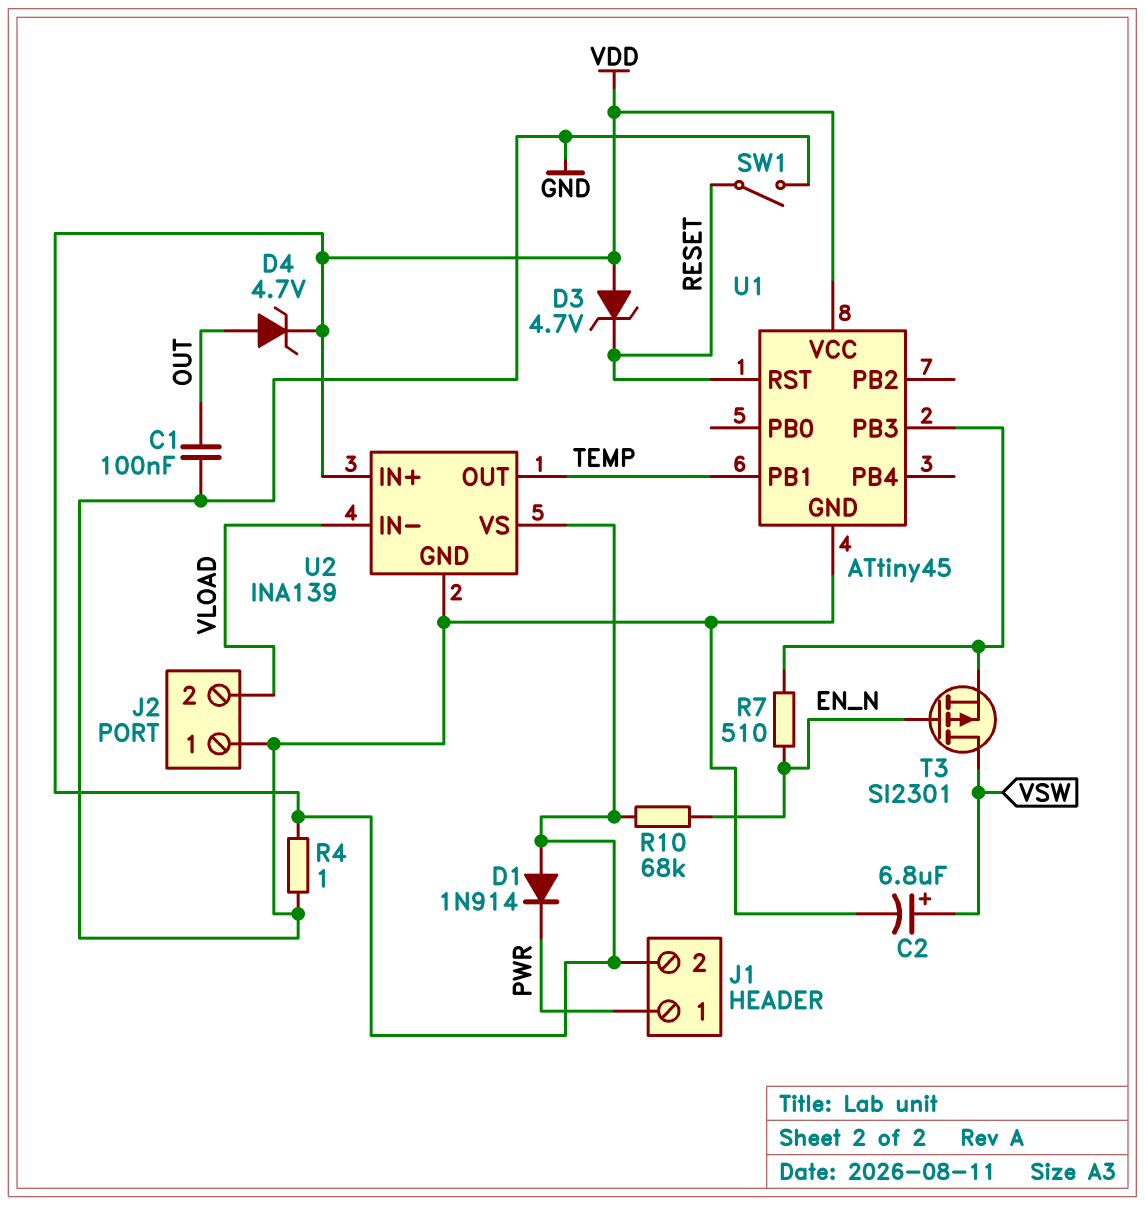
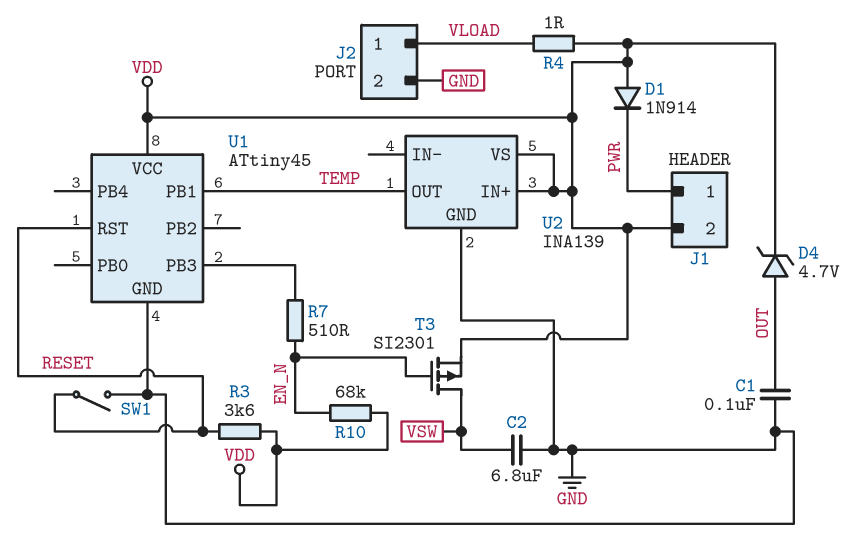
C2: 6.8uF (plus VSW, minus GND) -> 6.8uF (GND, VSW)
D3: zener 4.7V (A VDD, K RESET) -> none
J2 pin 1: GND -> VLOAD
J2 pin 2: VLOAD -> GND
R3: none -> 3.6k (RESET, VDD)
R4: 1 (GND, VDD) -> 1 (VDD, VLOAD)
T3: PMOS SI2301 (G EN_N, D VSW, S U1/PB3) -> PMOS SI2301 (G EN_N, D VSW, S VDD)
U2 pin IN-: VLOAD -> none

